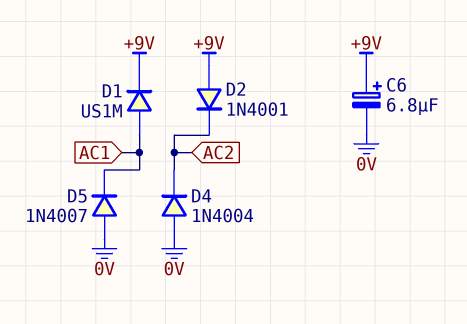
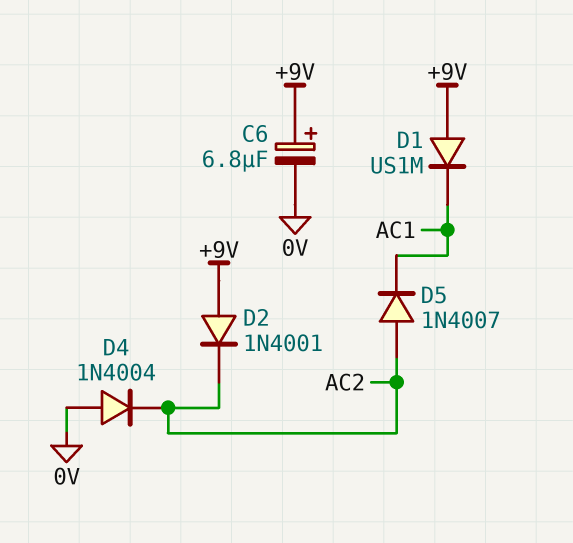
D1: diode US1M (A AC1, K +9V) -> diode US1M (A +9V, K AC1)
D5: diode 1N4007 (A 0V, K AC1) -> diode 1N4007 (A AC2, K AC1)

